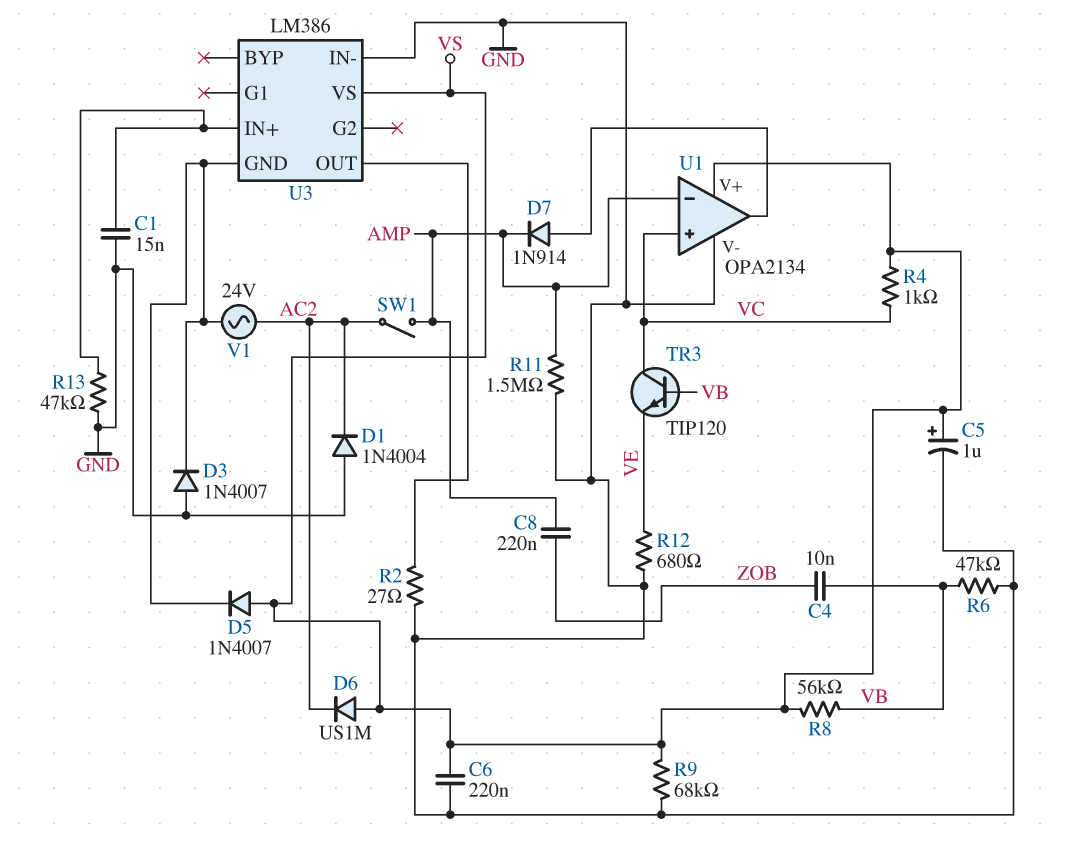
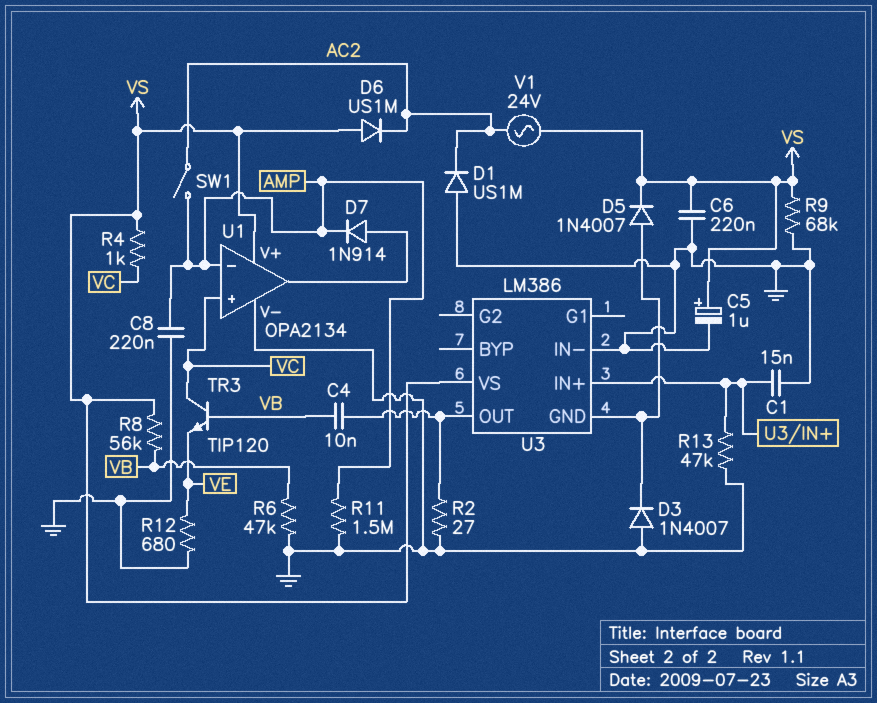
C4: 10nF (VB, ZOB) -> 10nF (U3/OUT, VB)
C8: 220nF (AMP, ZOB) -> 220nF (AMP, GND)
D1: diode 1N4004 (A GND, K AC2) -> diode US1M (A GND, K AC2)
D5: diode 1N4007 (A VS, K U3/GND) -> diode 1N4007 (A U3/GND, K VS)
V1: AC 24V (AC2, U3/GND) -> AC 24V (AC2, VS)

